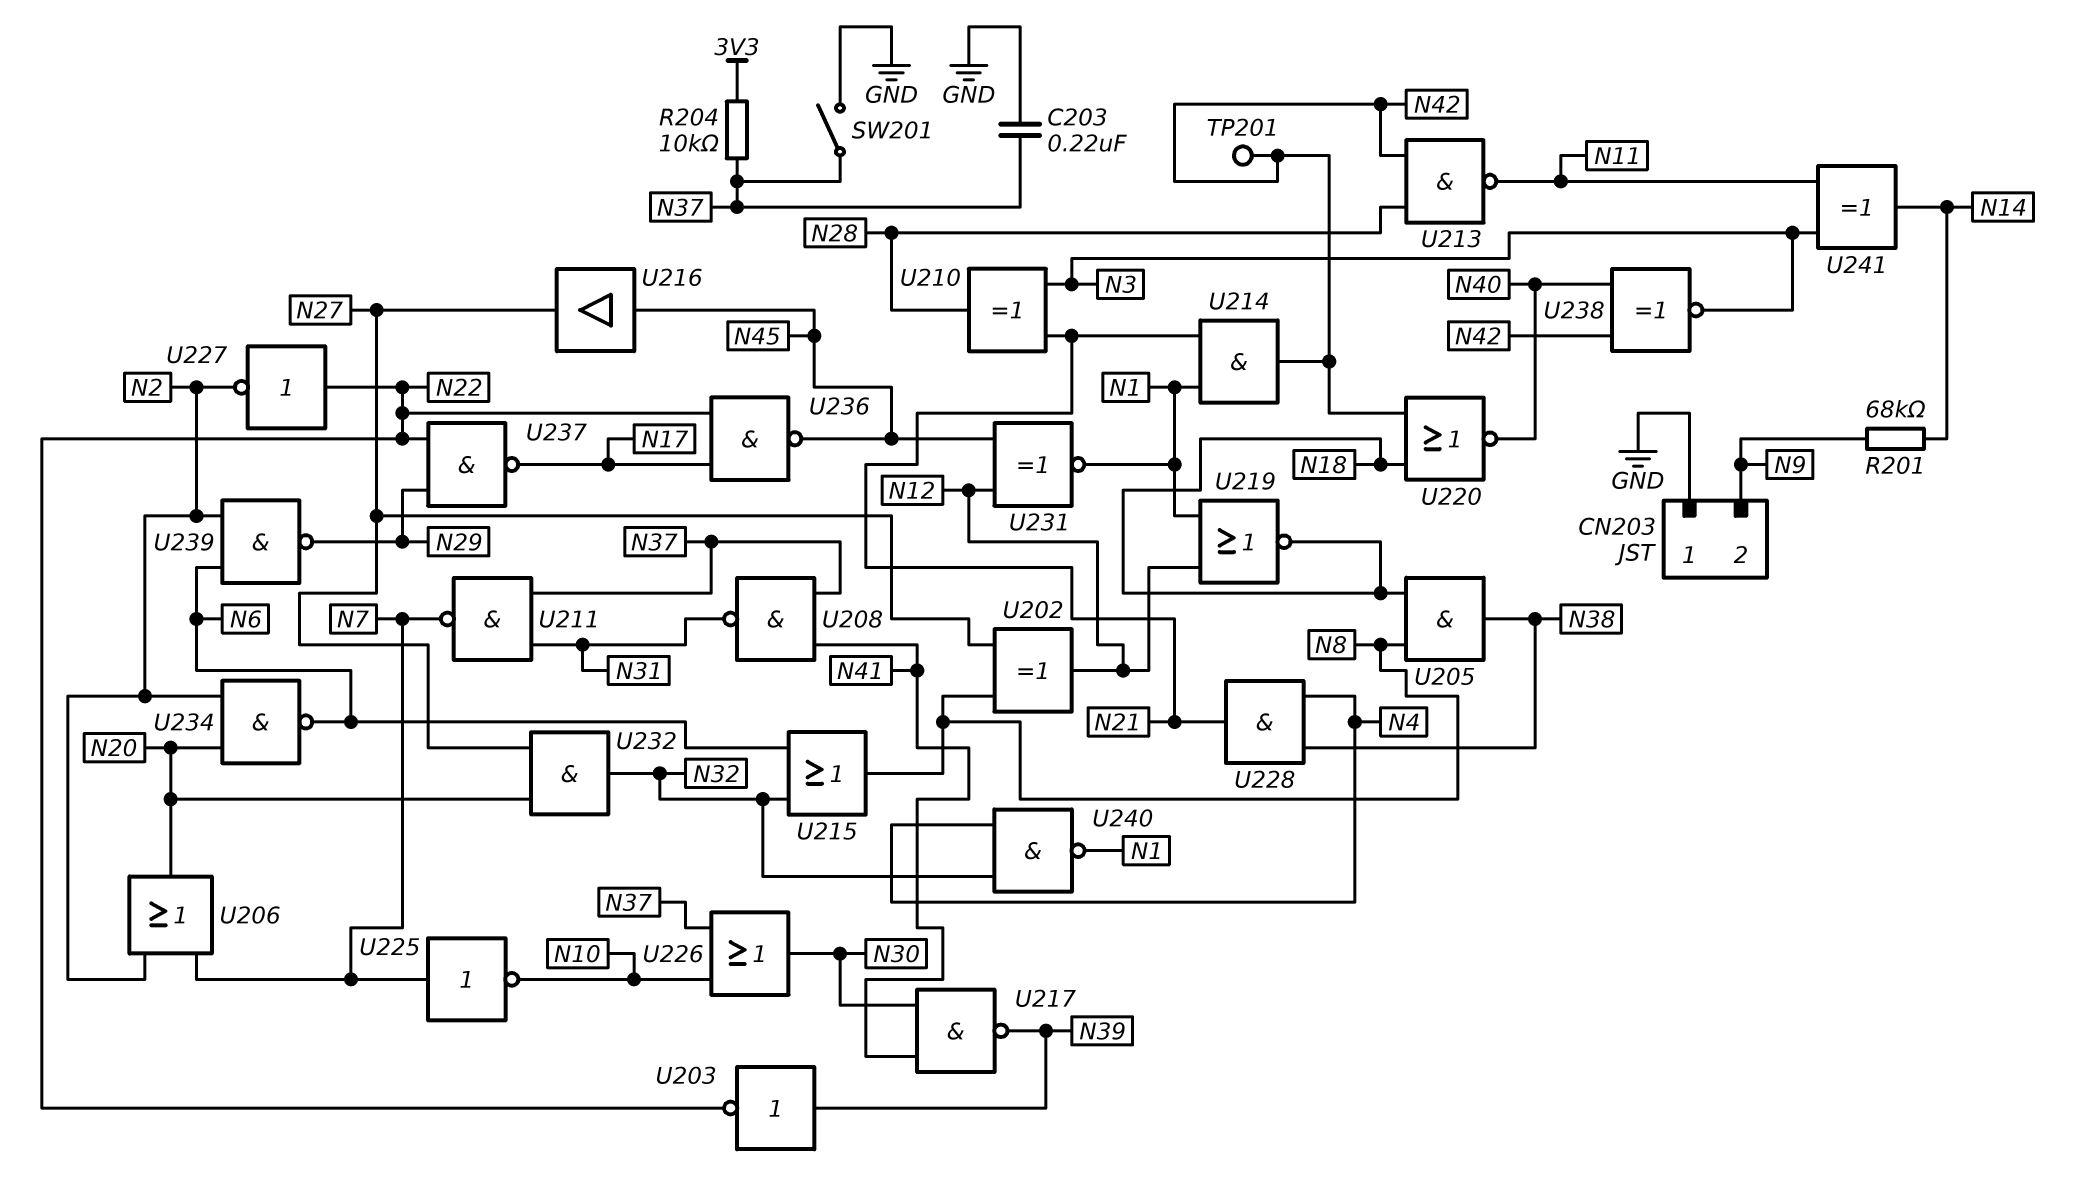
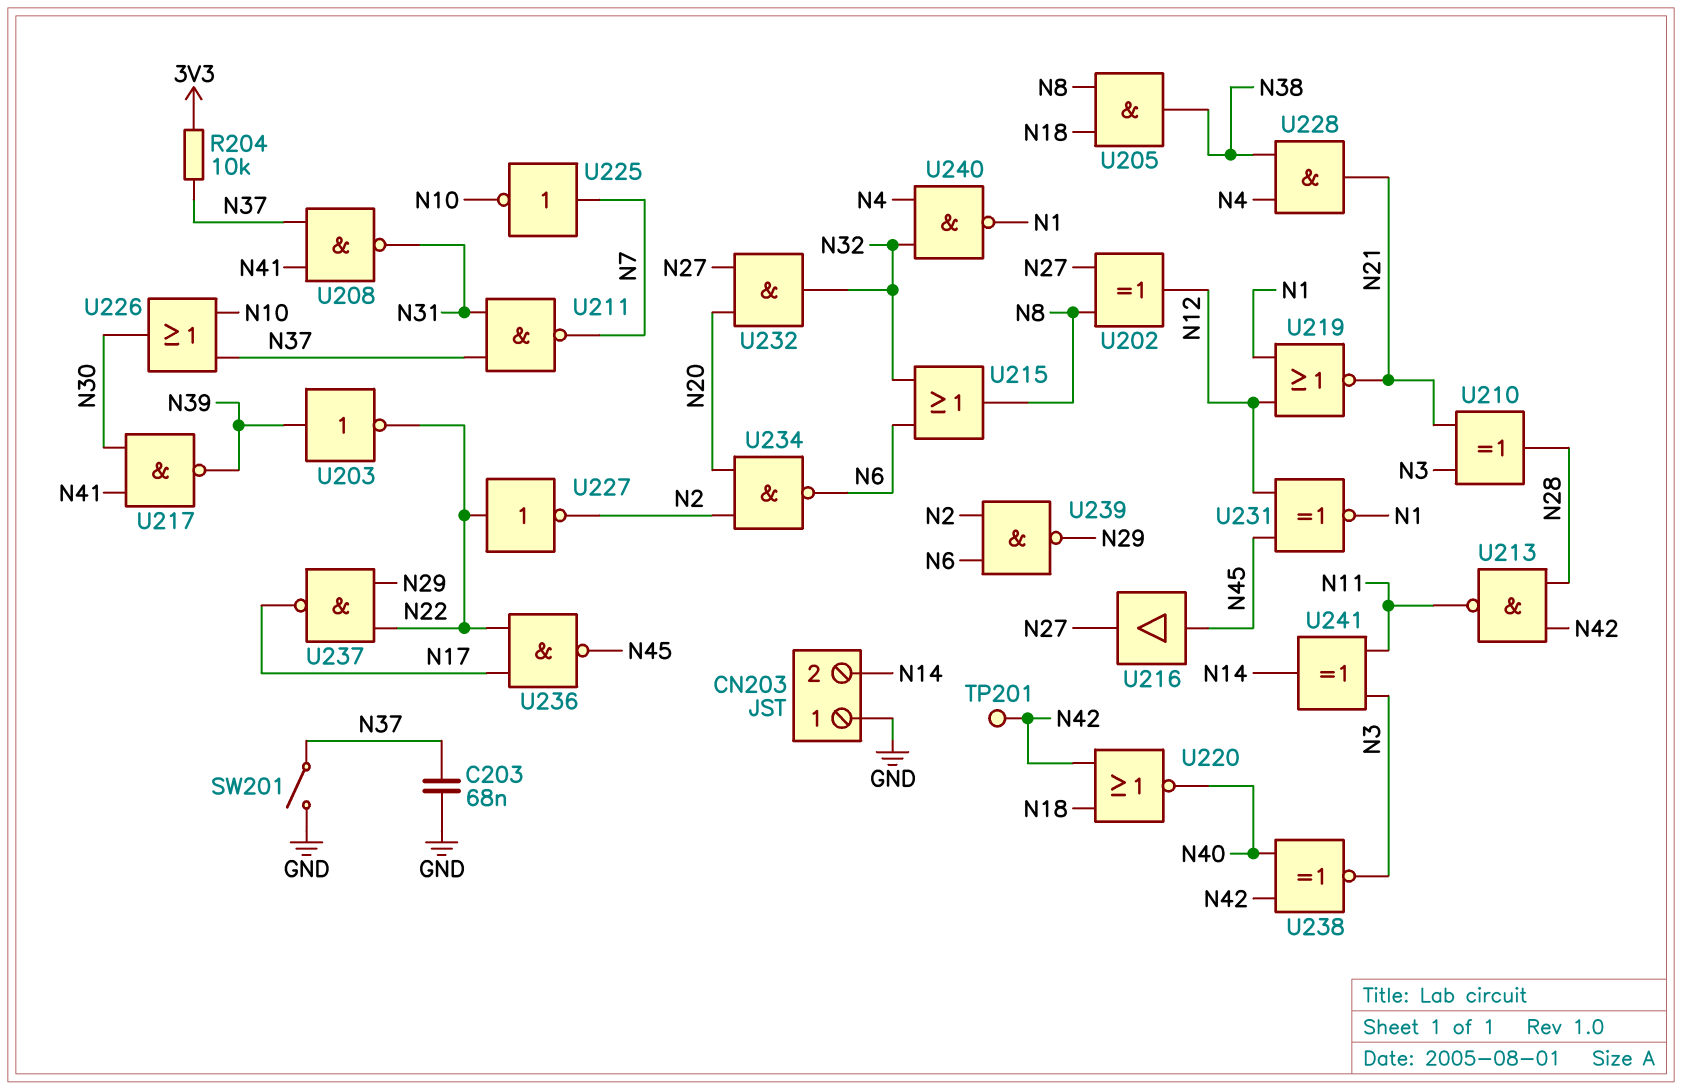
C203: 220nF (GND, N37) -> 68nF (GND, N37)
CN203 pin 2: N9 -> N14
R201: 68k (N9, N14) -> none
U206: OR (in N2, in N7, out N20) -> none
U214: AND (in N1, in N21, out N42) -> none
U219: NOR (in N1, in N12, out N18) -> NOR (in N1, in N12, out N21)

